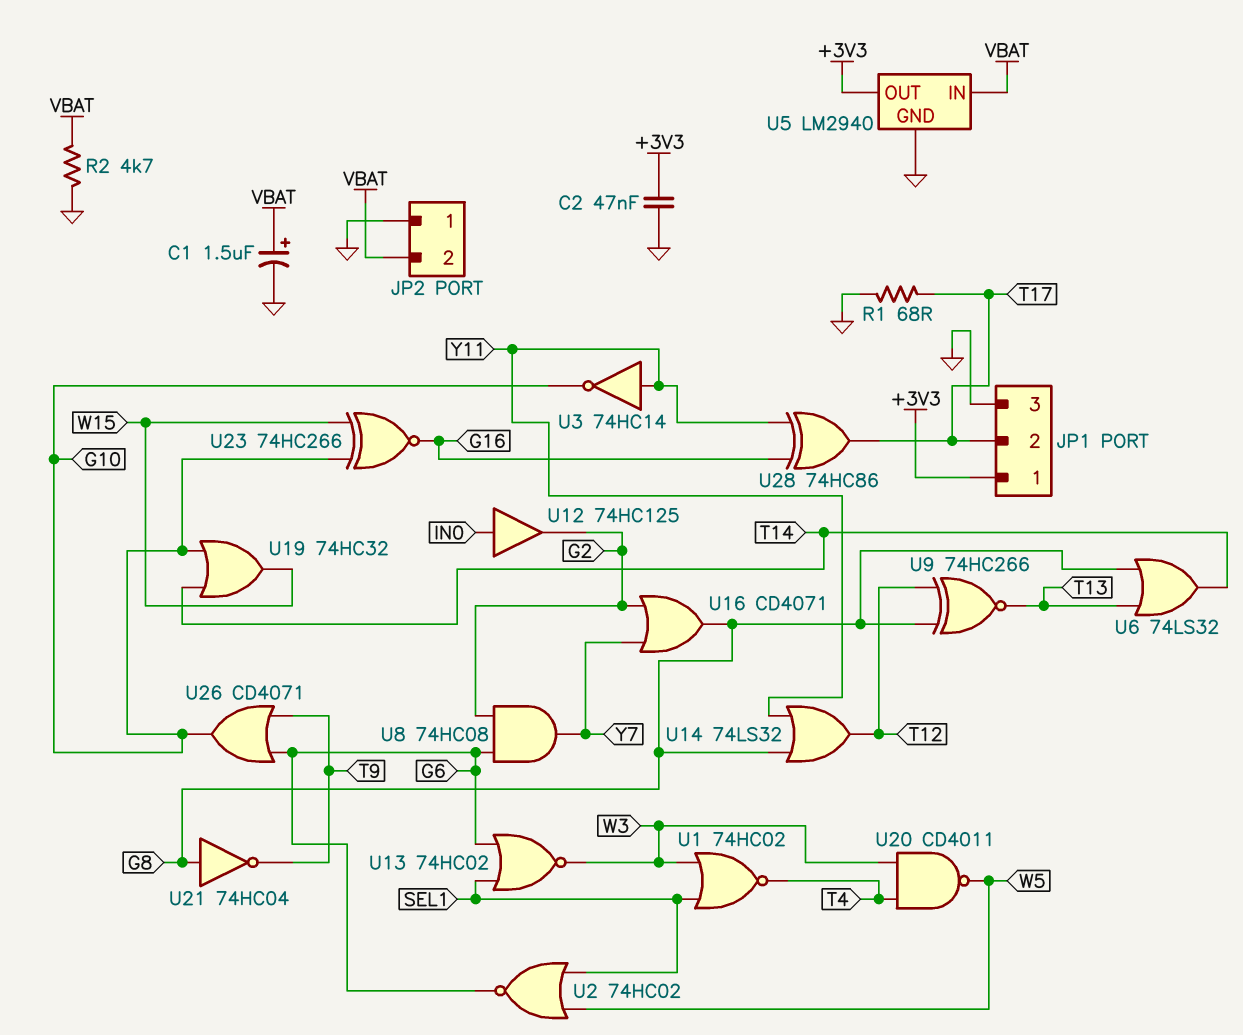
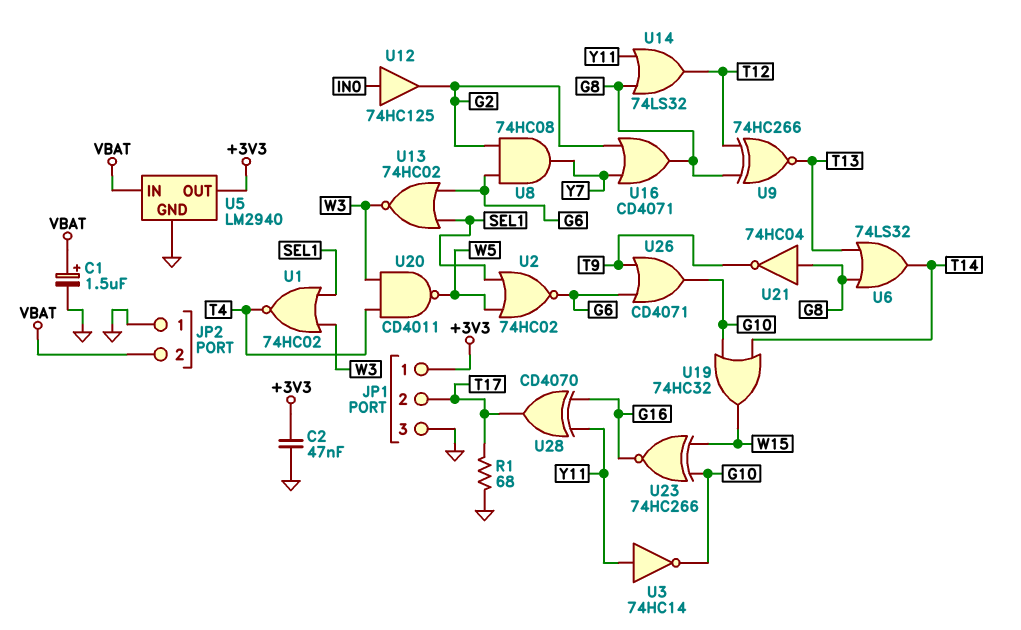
R2: 4.7k (GND, VBAT) -> none
U28: XOR 74HC86 (in G16, in Y11, out T17) -> XOR CD4070 (in G16, in Y11, out T17)

